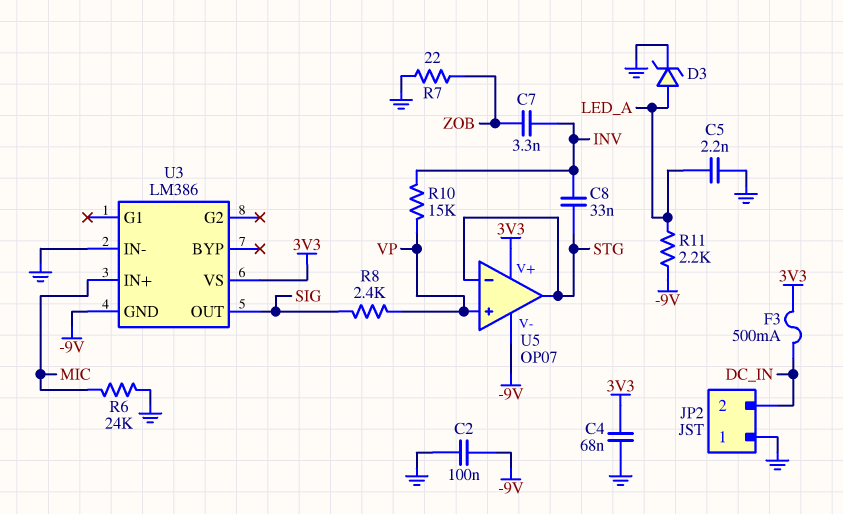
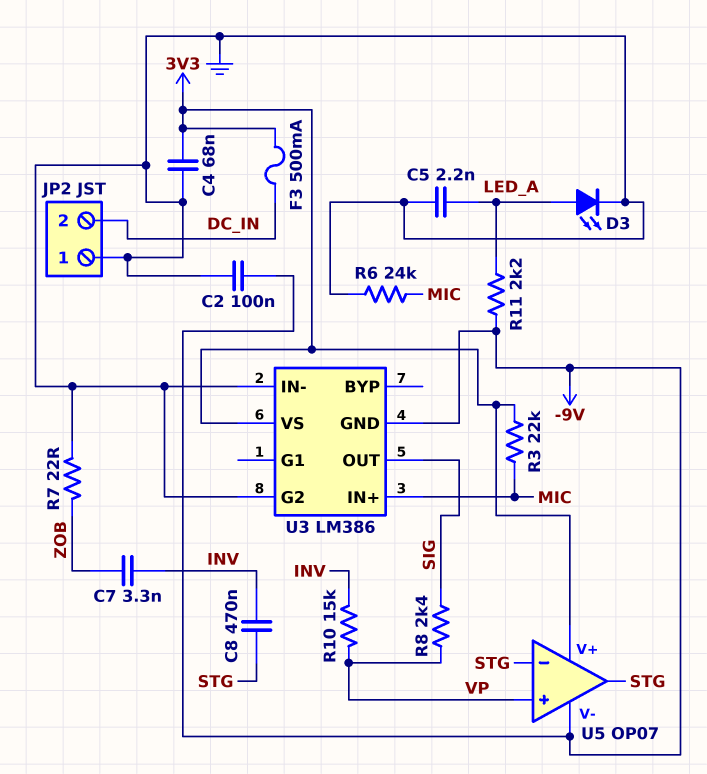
C8: 33nF (INV, STG) -> 470nF (INV, STG)
D3: zener (A LED_A, K GND) -> LED (A LED_A, K GND)
R3: none -> 22k (3V3, MIC)
U3 pin G2: none -> GND

